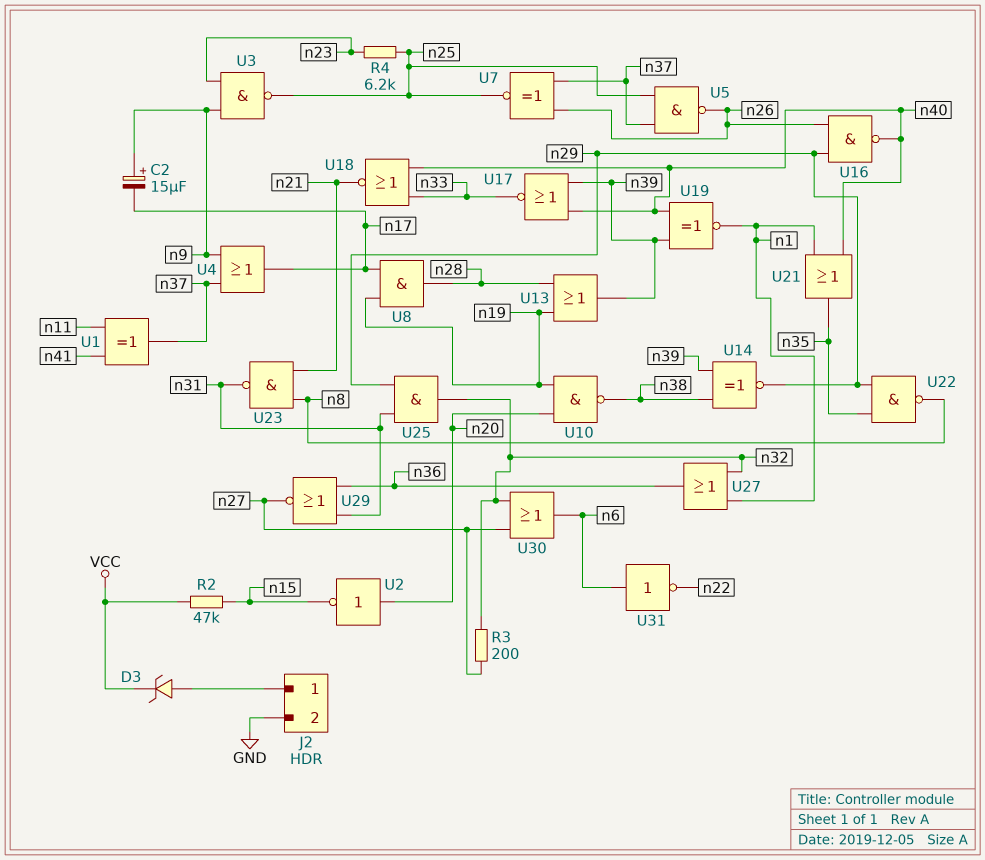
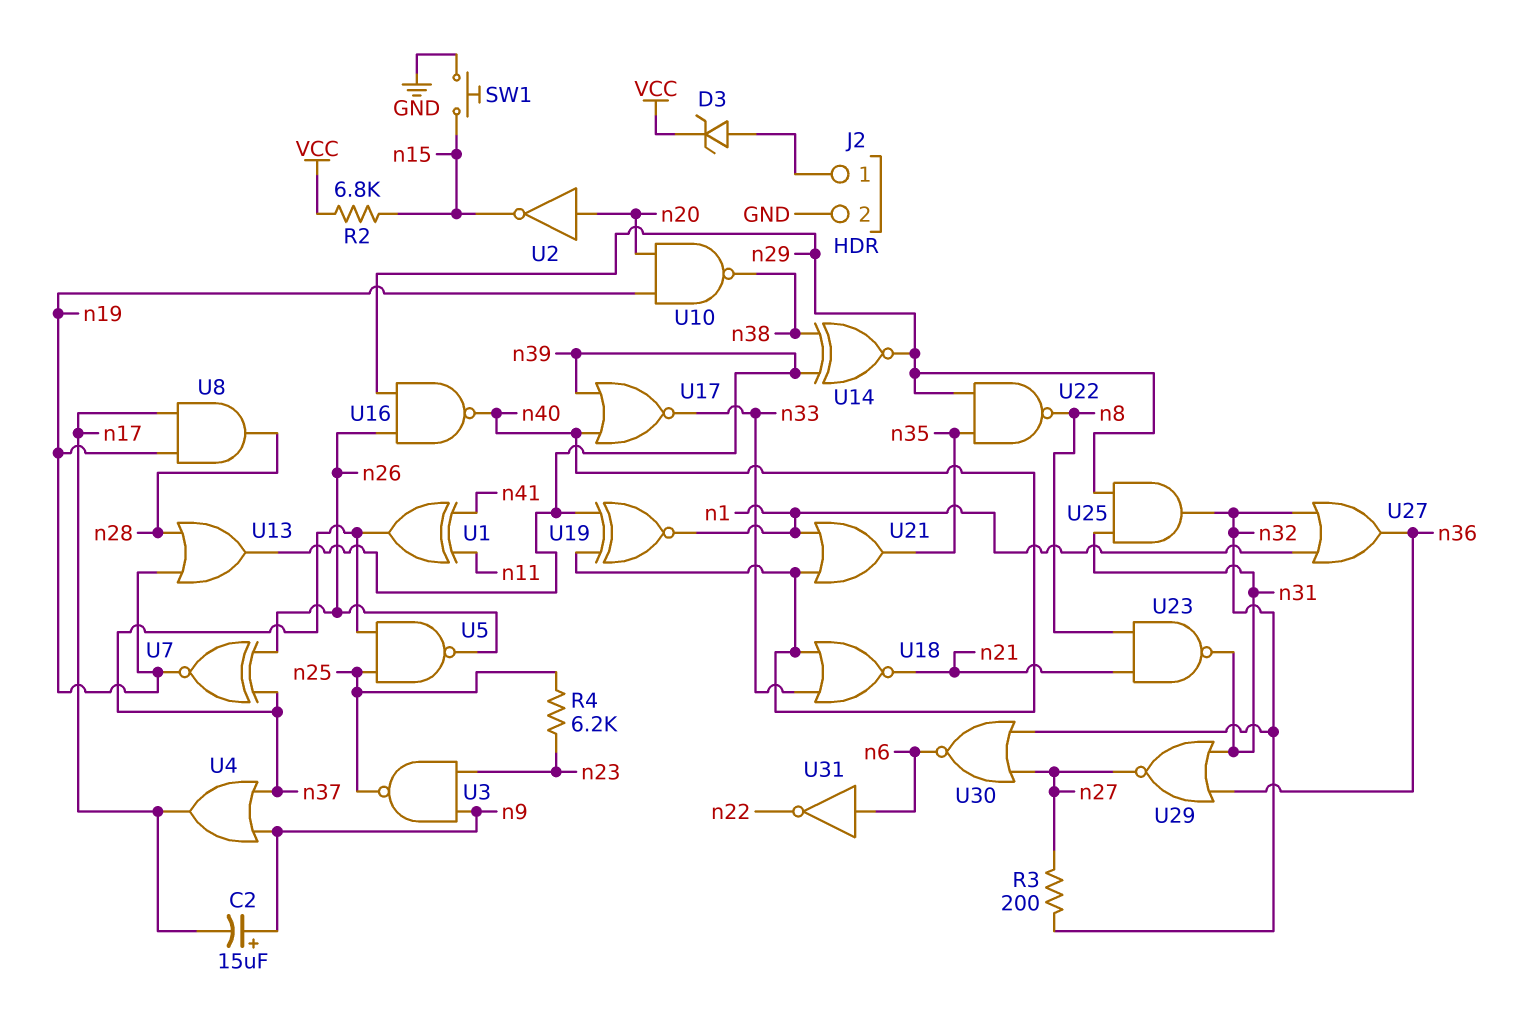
R2: 47k (VCC, n15) -> 6.8k (VCC, n15)
SW1: none -> button (GND, n15)
U7: XNOR (in n26, in n37, out n25) -> XNOR (in n26, in n37, out n19)
U30: OR (in n27, in n32, out n6) -> NOR (in n27, in n32, out n6)

